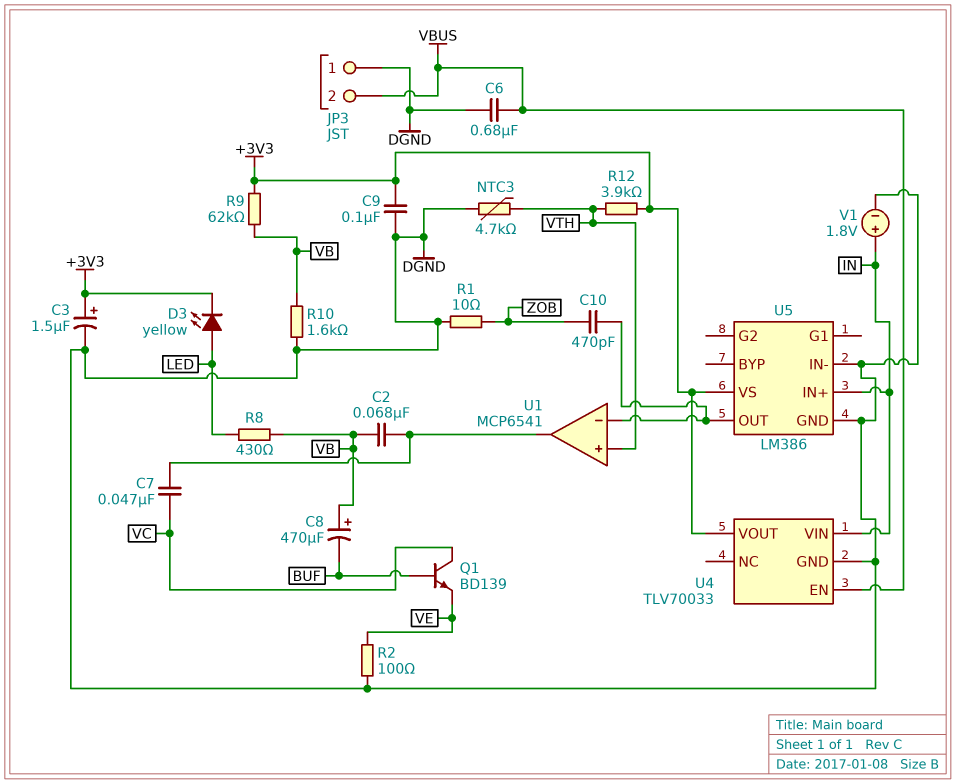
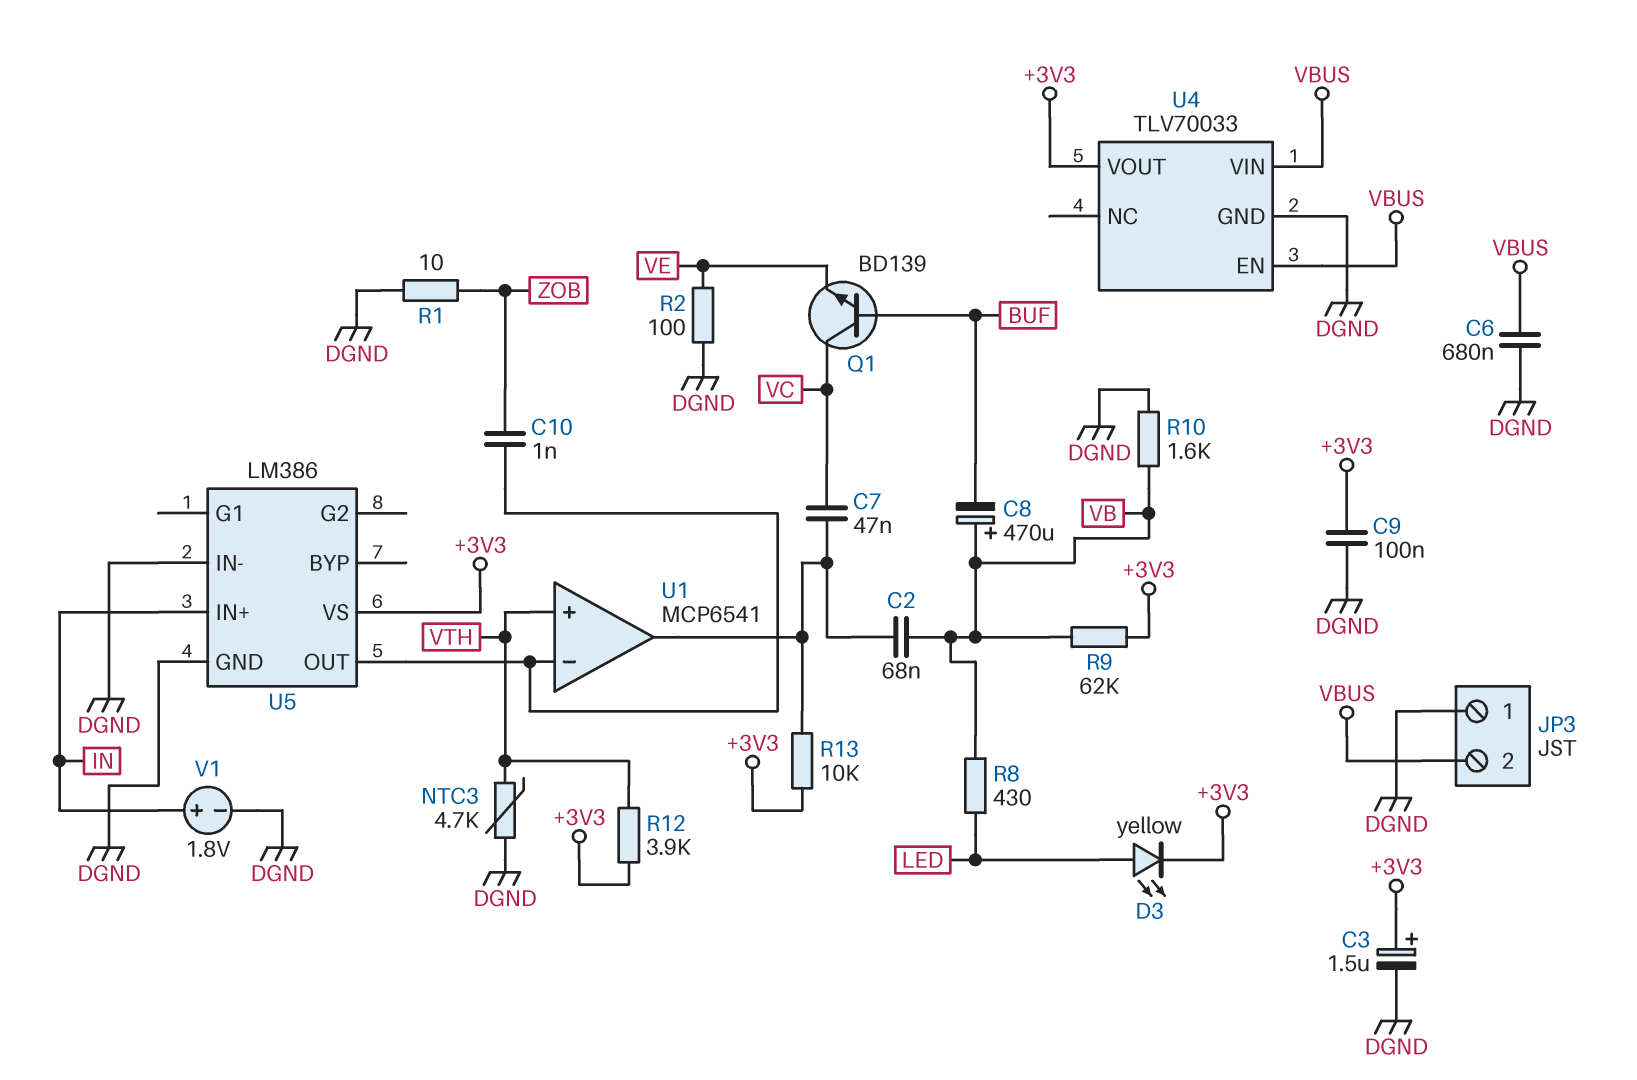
C10: 470pF (U1/in-, ZOB) -> 1nF (U1/in-, ZOB)
R13: none -> 10k (+3V3, U1/out)
U4 pin VIN: IN -> VBUS

